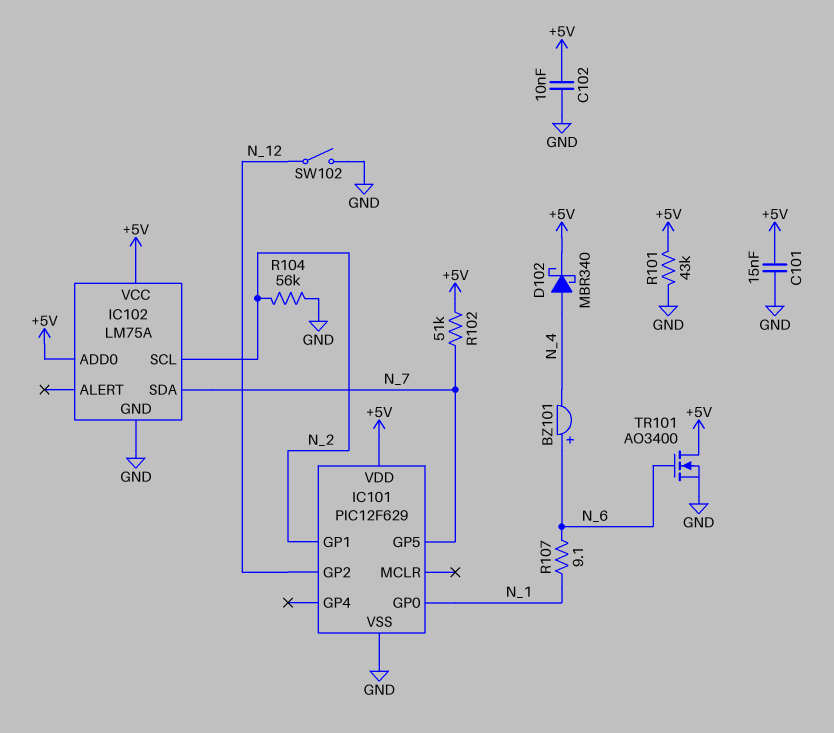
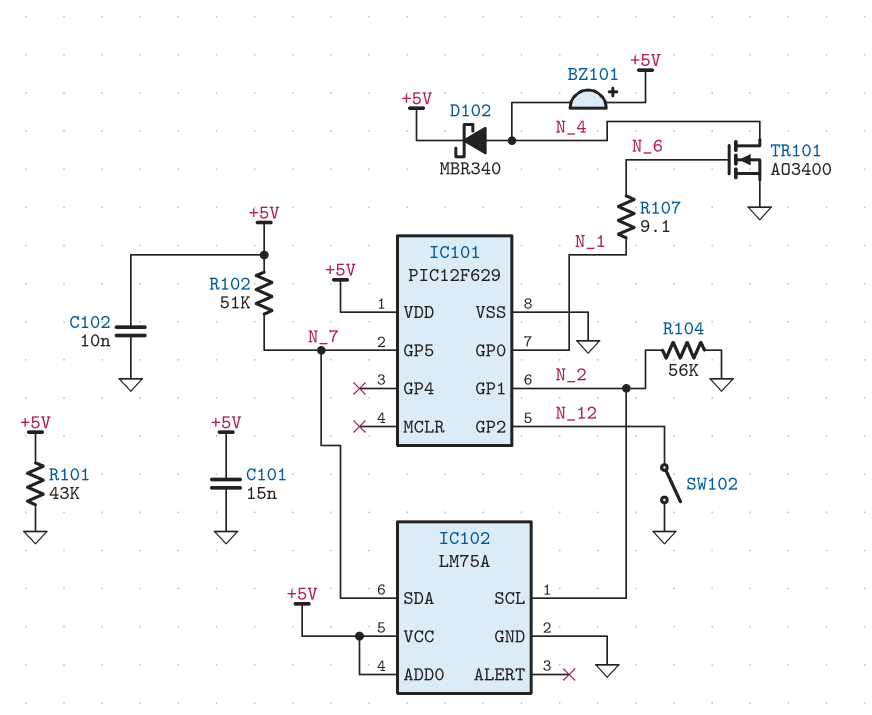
BZ101: buzzer (plus N_6, minus N_4) -> buzzer (plus +5V, minus N_4)
TR101: NMOS AO3400 (G N_6, D +5V, S GND) -> NMOS AO3400 (G N_6, D N_4, S GND)

